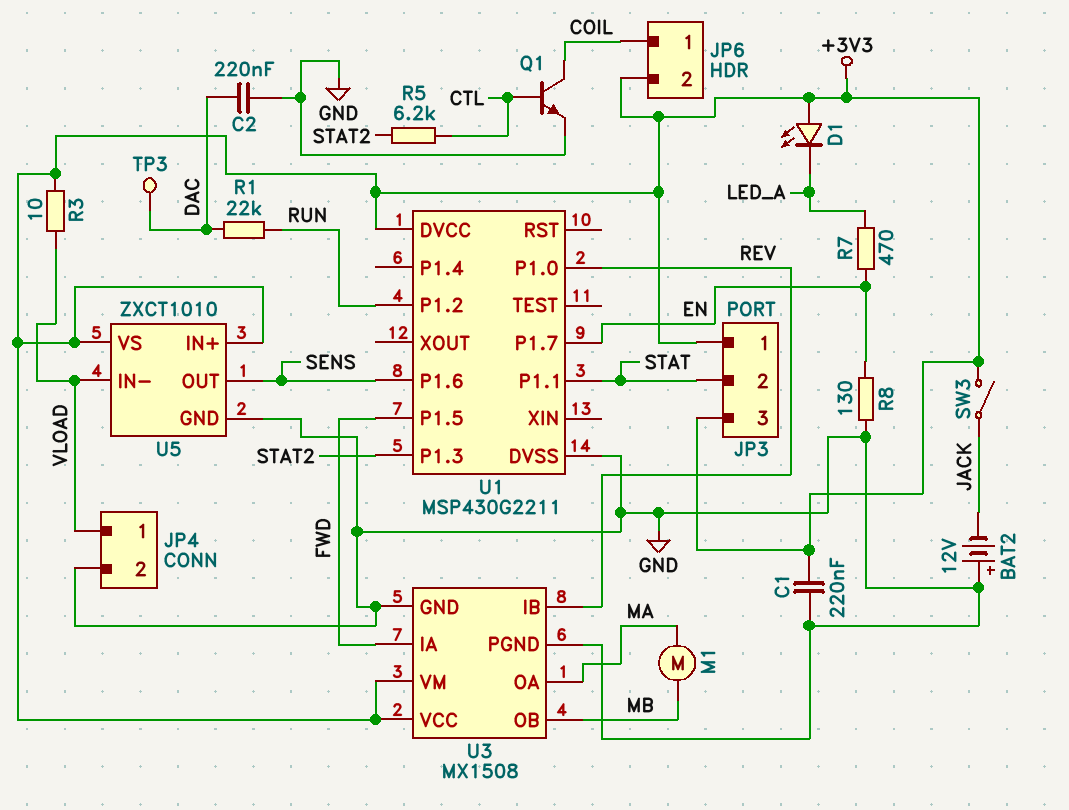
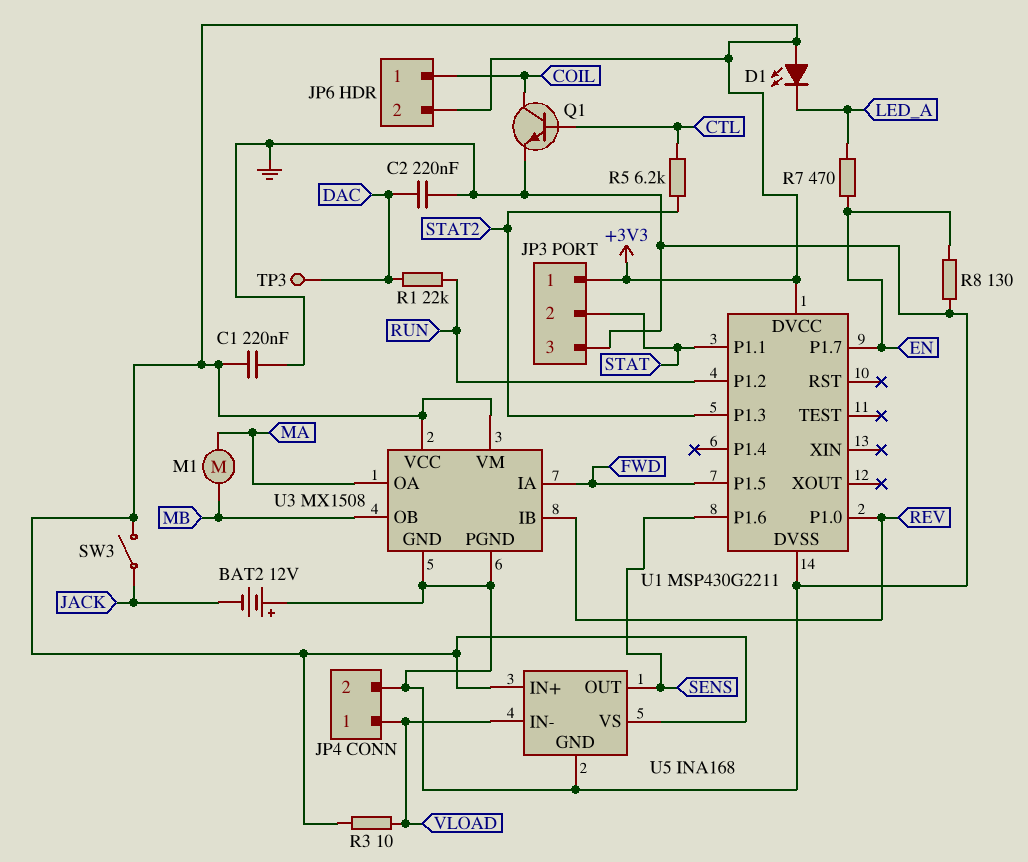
JP3 pin 3: +3V3 -> GND
U5: ZXCT1010 -> INA168

